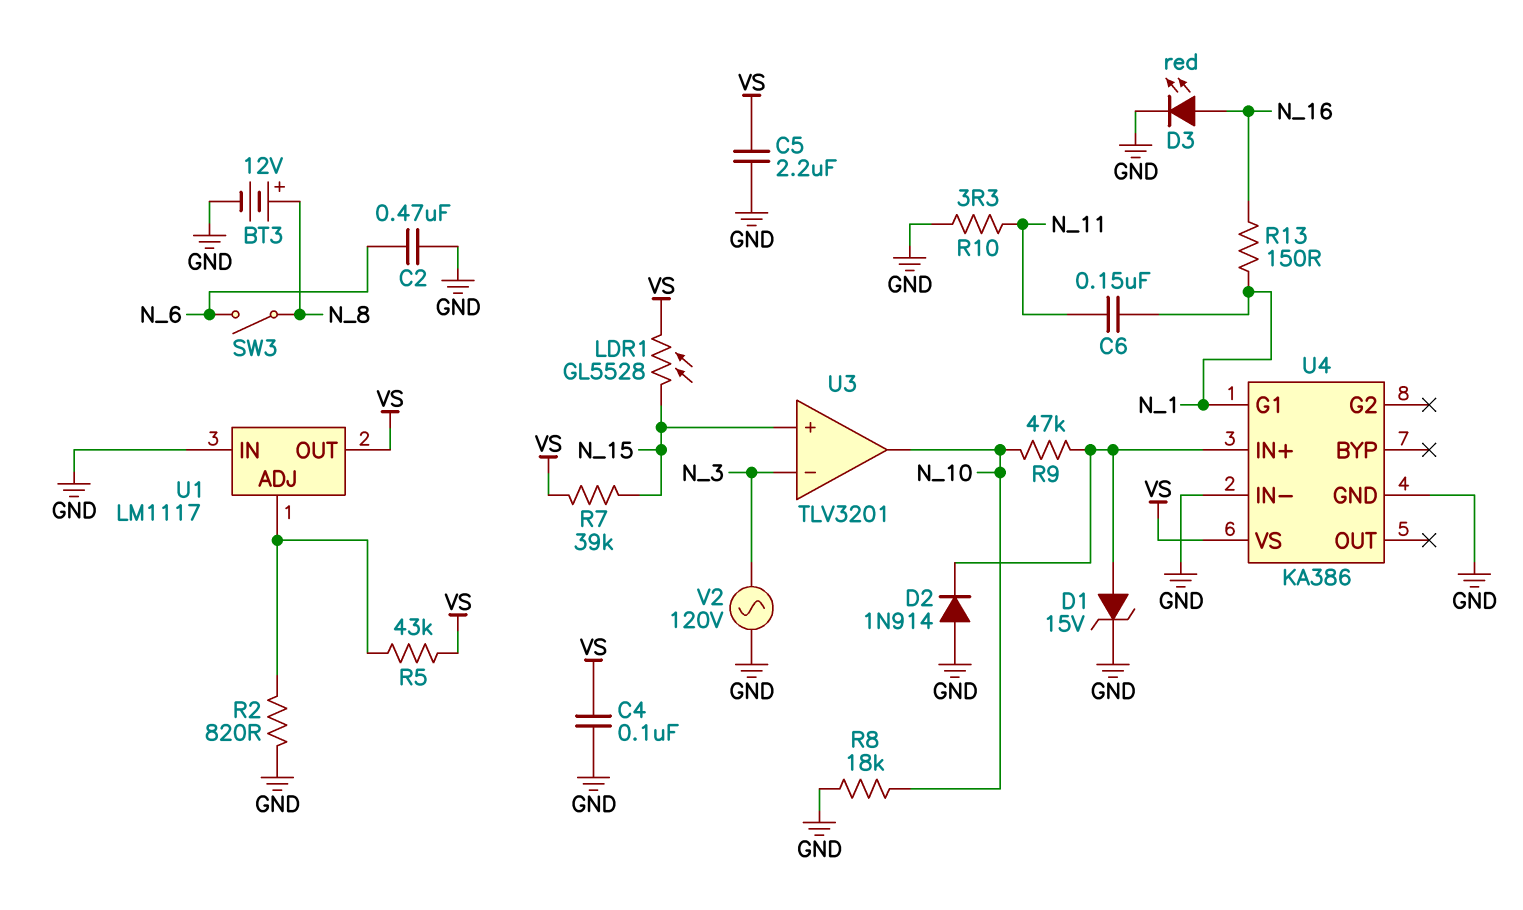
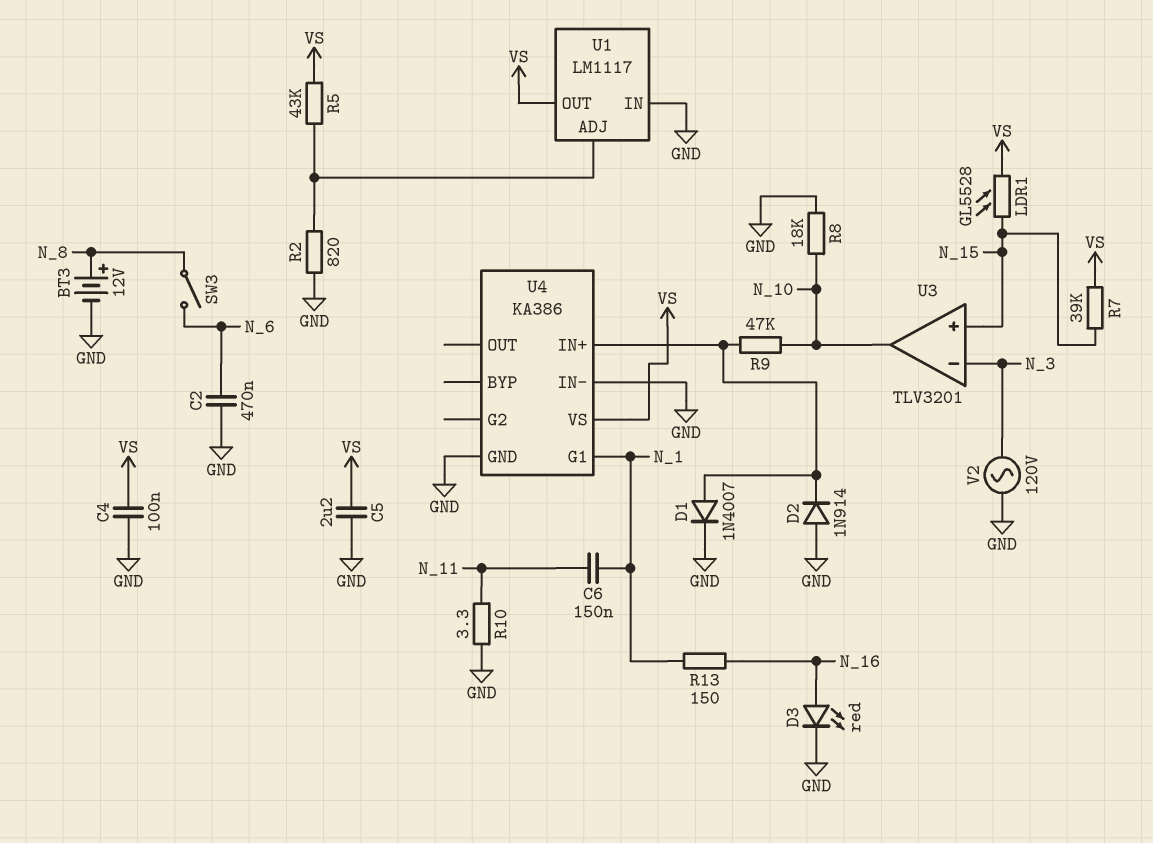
D1: zener 15V (A U4/IN+, K GND) -> diode 1N4007 (A U4/IN+, K GND)

